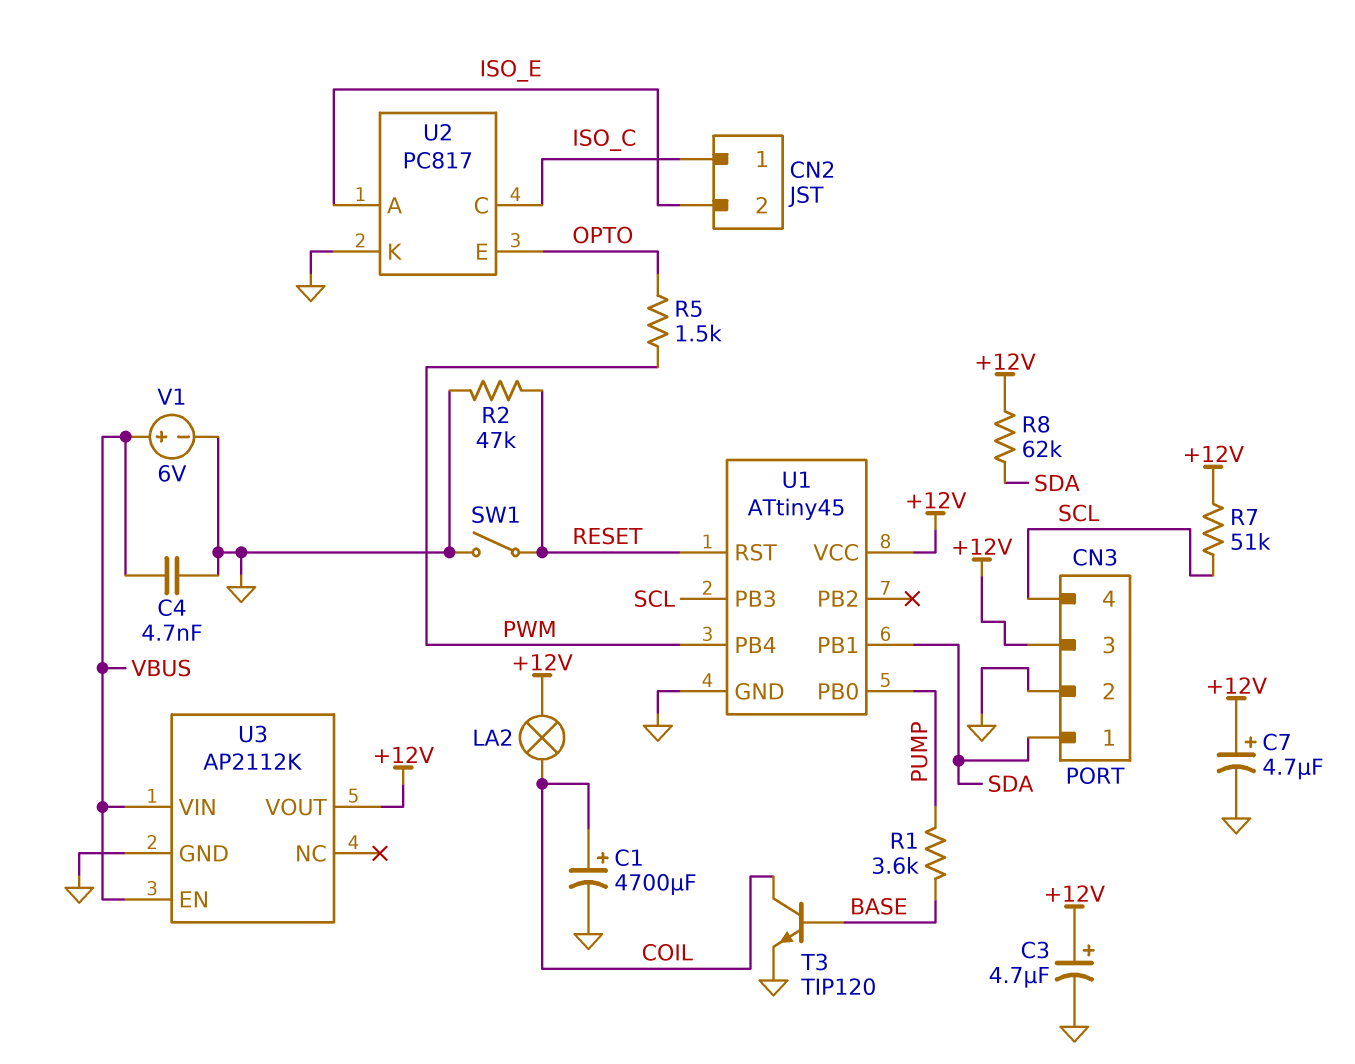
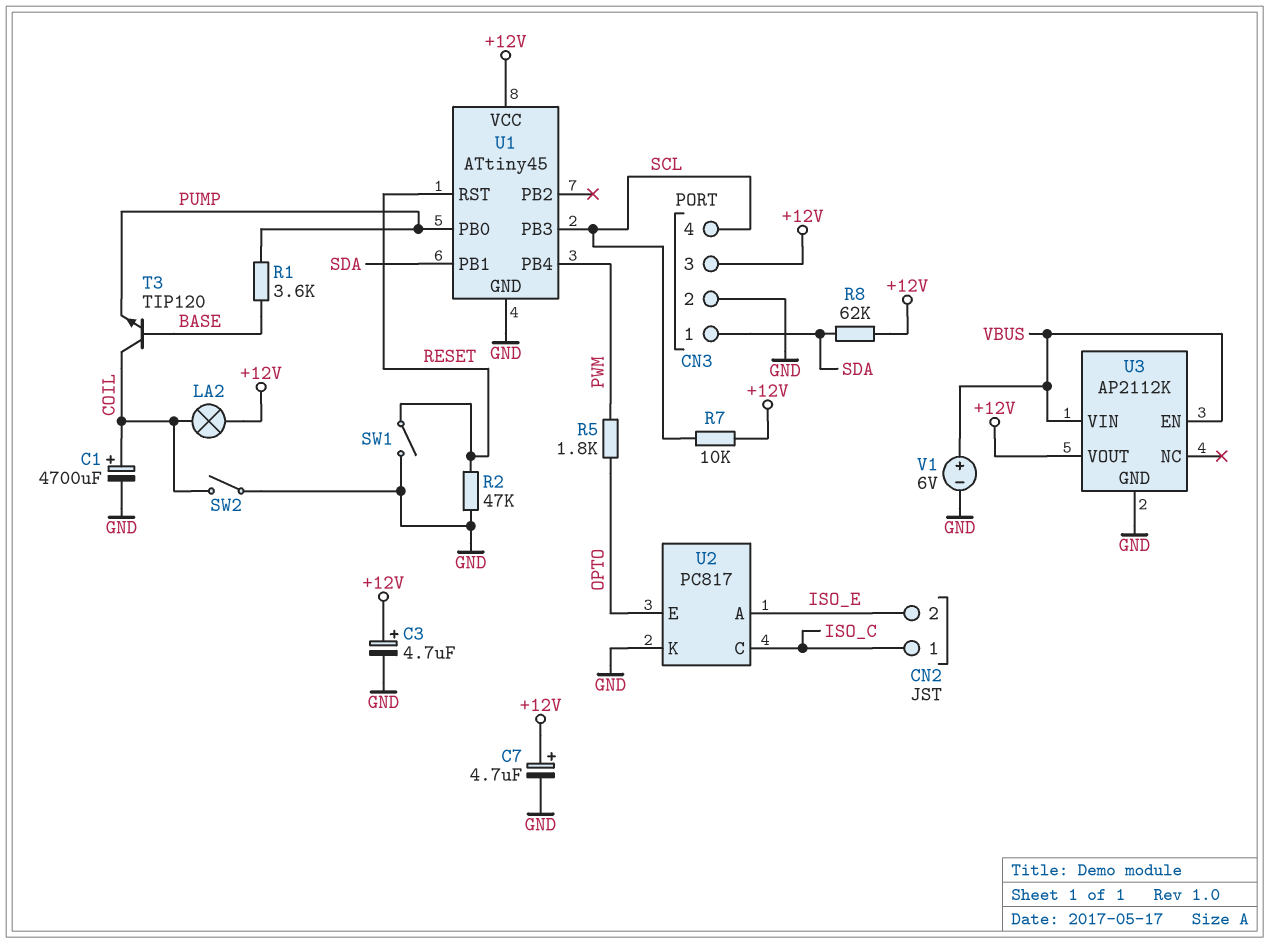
C4: 4.7nF (GND, VBUS) -> none
R5: 1.5k (OPTO, PWM) -> 1.8k (OPTO, PWM)
R7: 51k (+12V, SCL) -> 10k (+12V, SCL)
SW2: none -> switch (COIL, GND)
T3: NPN TIP120 (B BASE, C COIL, E GND) -> NPN TIP120 (B BASE, C COIL, E PUMP)

